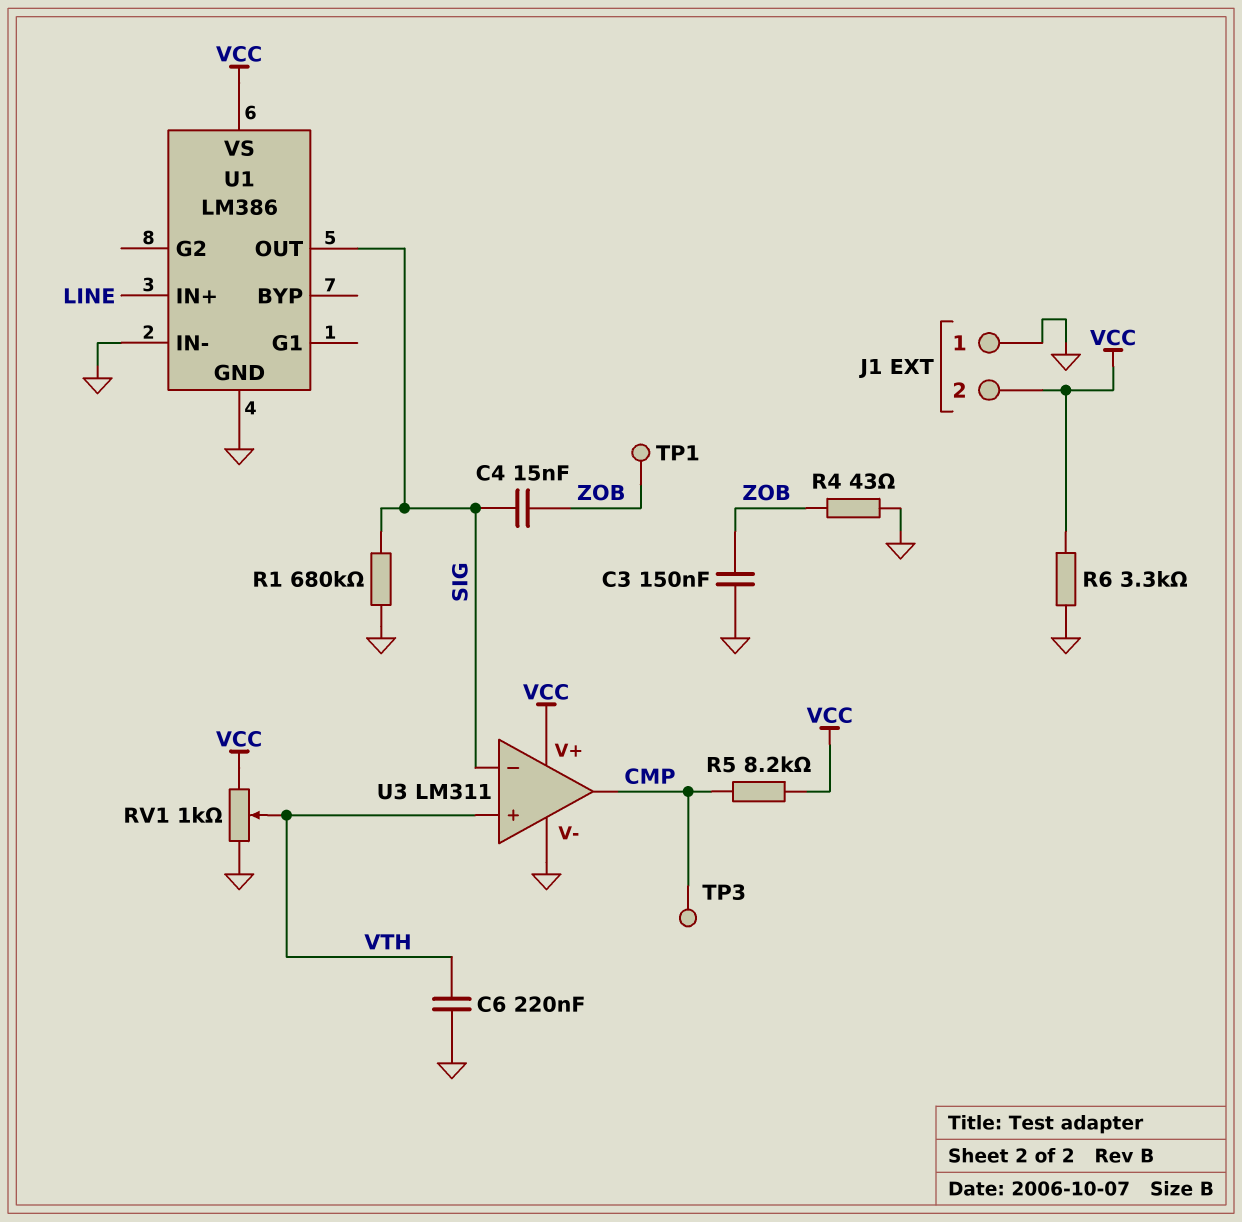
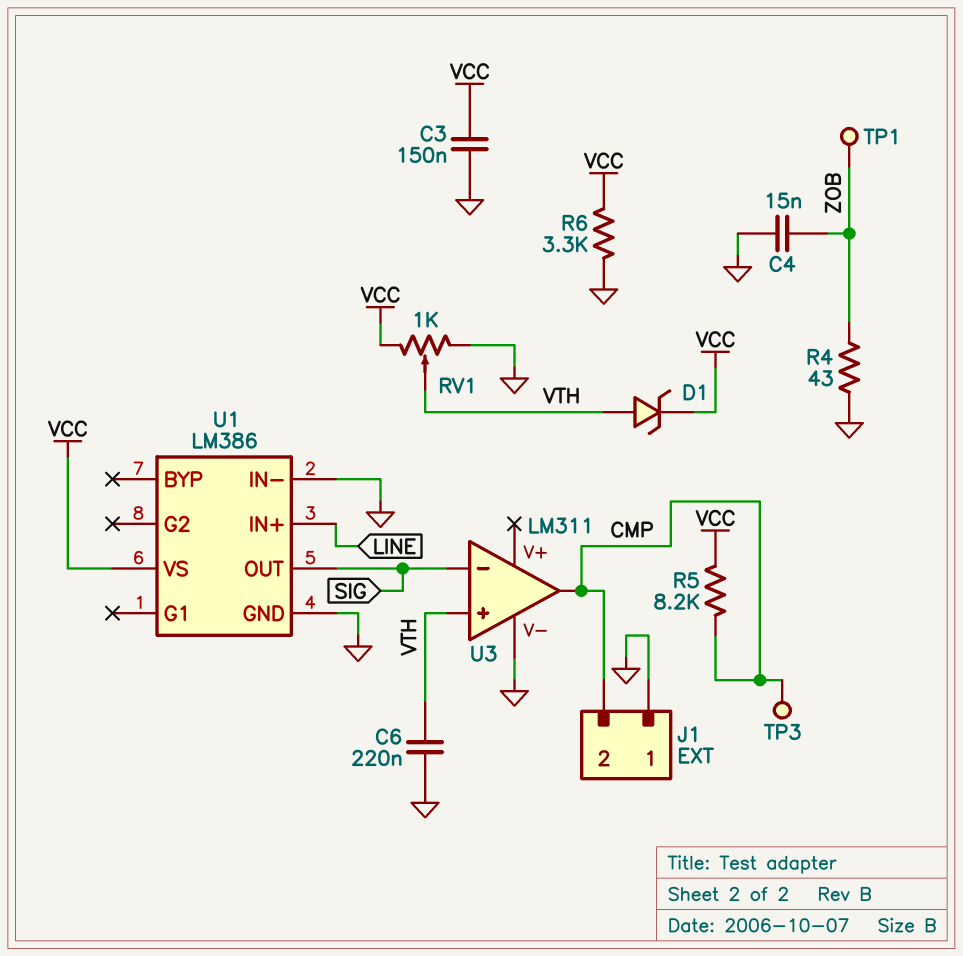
C3: 150nF (GND, ZOB) -> 150nF (GND, VCC)
C4: 15nF (SIG, ZOB) -> 15nF (GND, ZOB)
D1: none -> zener (A VTH, K VCC)
J1 pin 2: VCC -> CMP
R1: 680k (GND, SIG) -> none
U3 pin V+: VCC -> none

